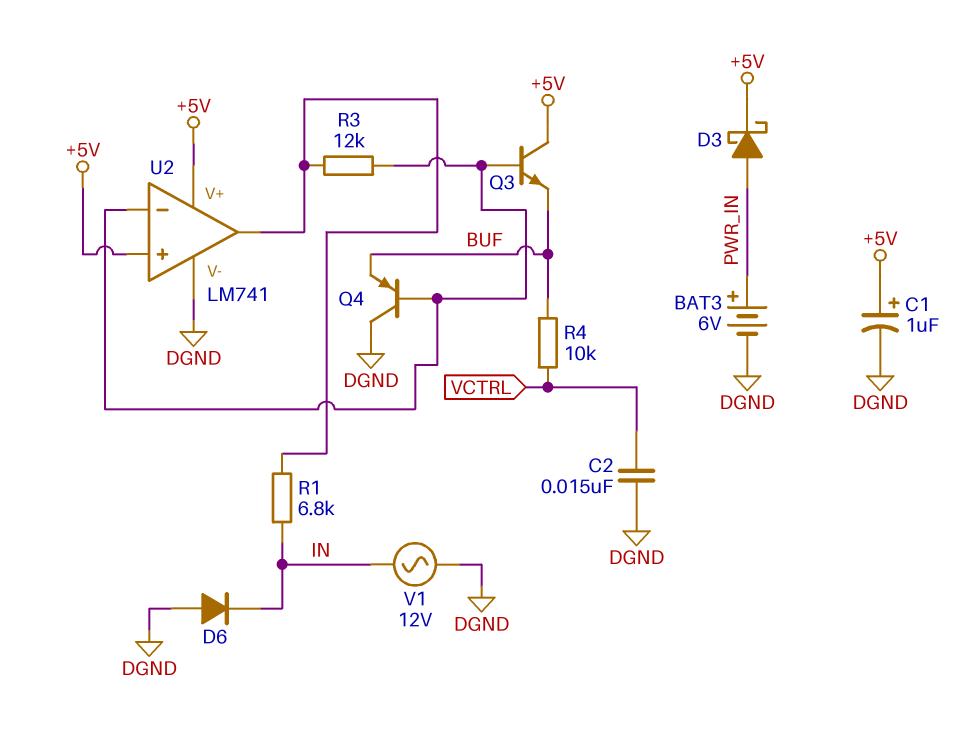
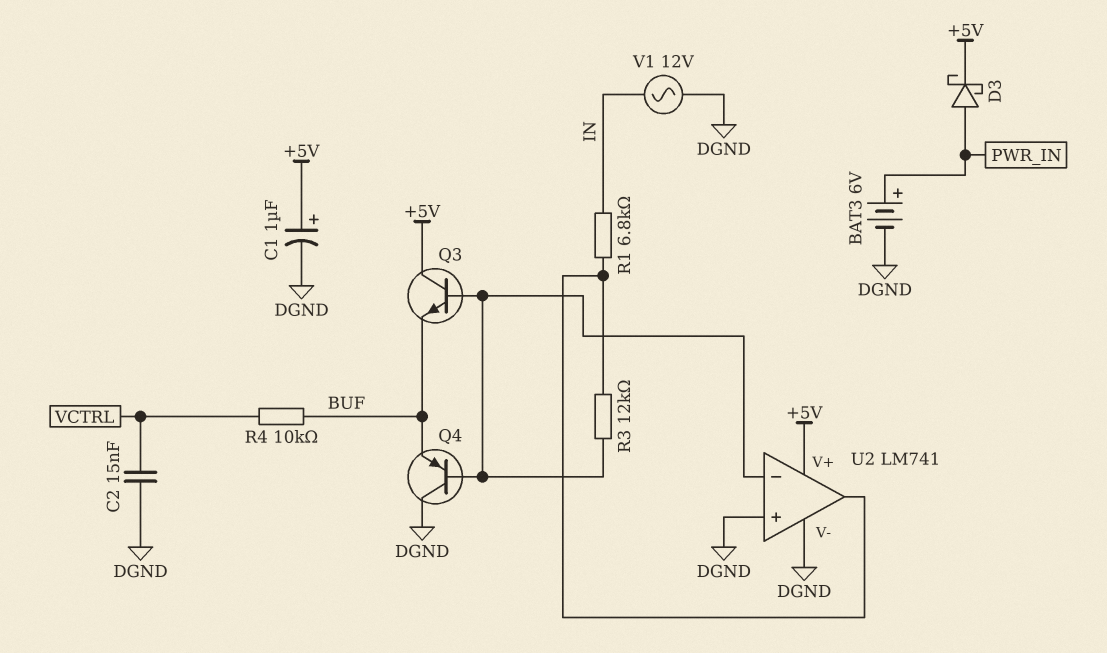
D6: diode (A DGND, K IN) -> none
U2 pin in+: +5V -> DGND

